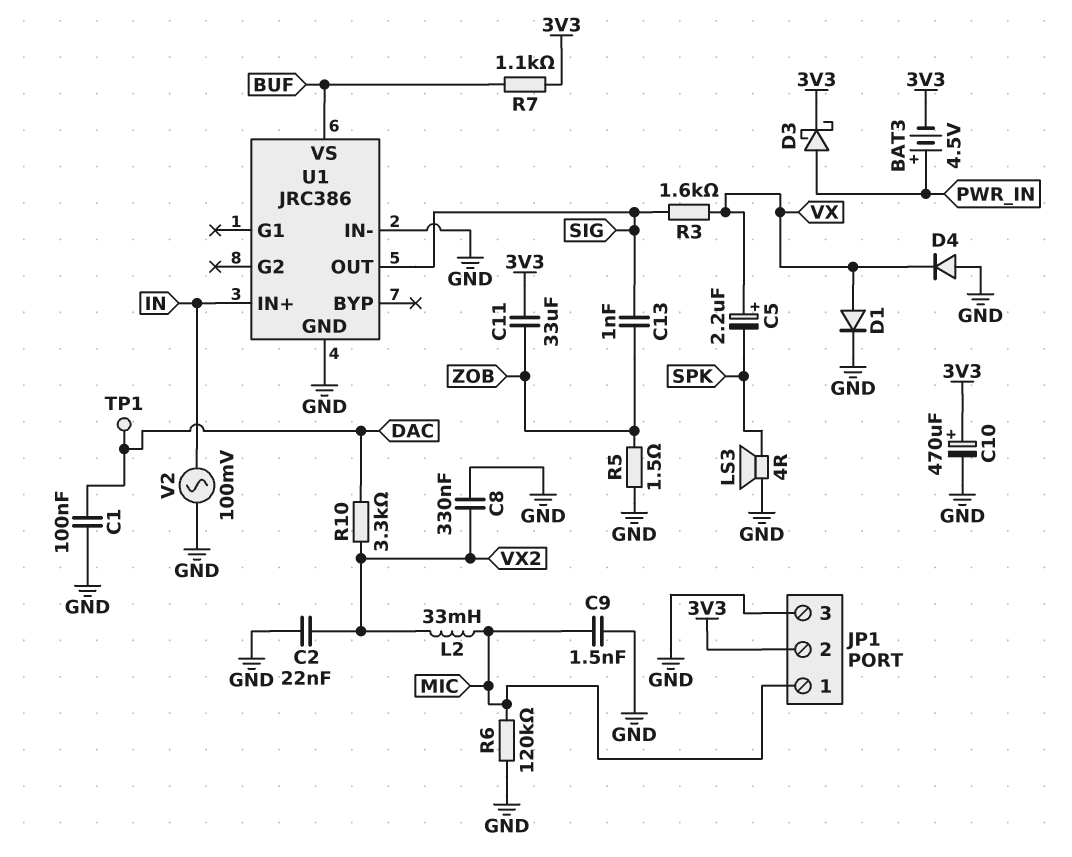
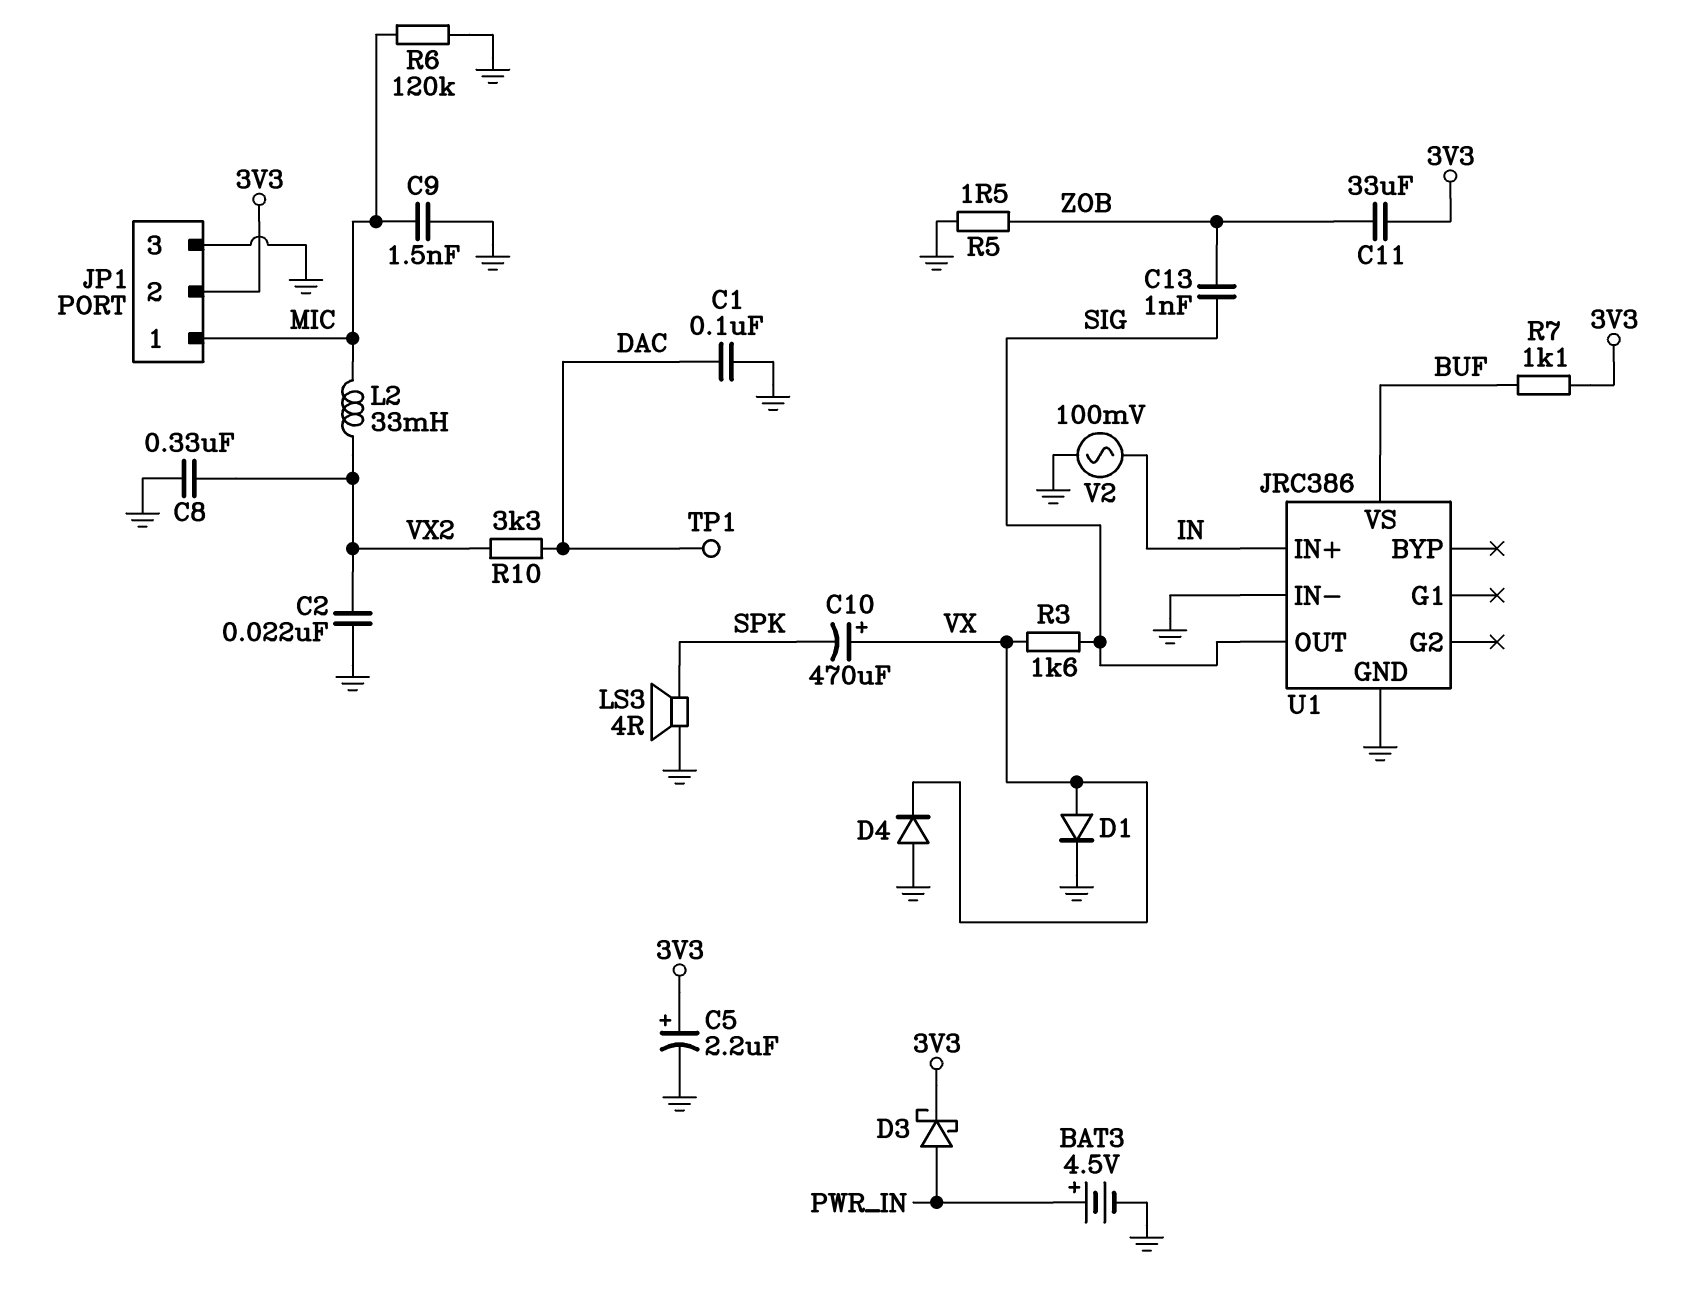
BAT3: 4.5V (plus PWR_IN, minus 3V3) -> 4.5V (plus PWR_IN, minus GND)
C5: 2.2uF (plus VX, minus SPK) -> 2.2uF (plus 3V3, minus GND)
C10: 470uF (plus 3V3, minus GND) -> 470uF (plus VX, minus SPK)

